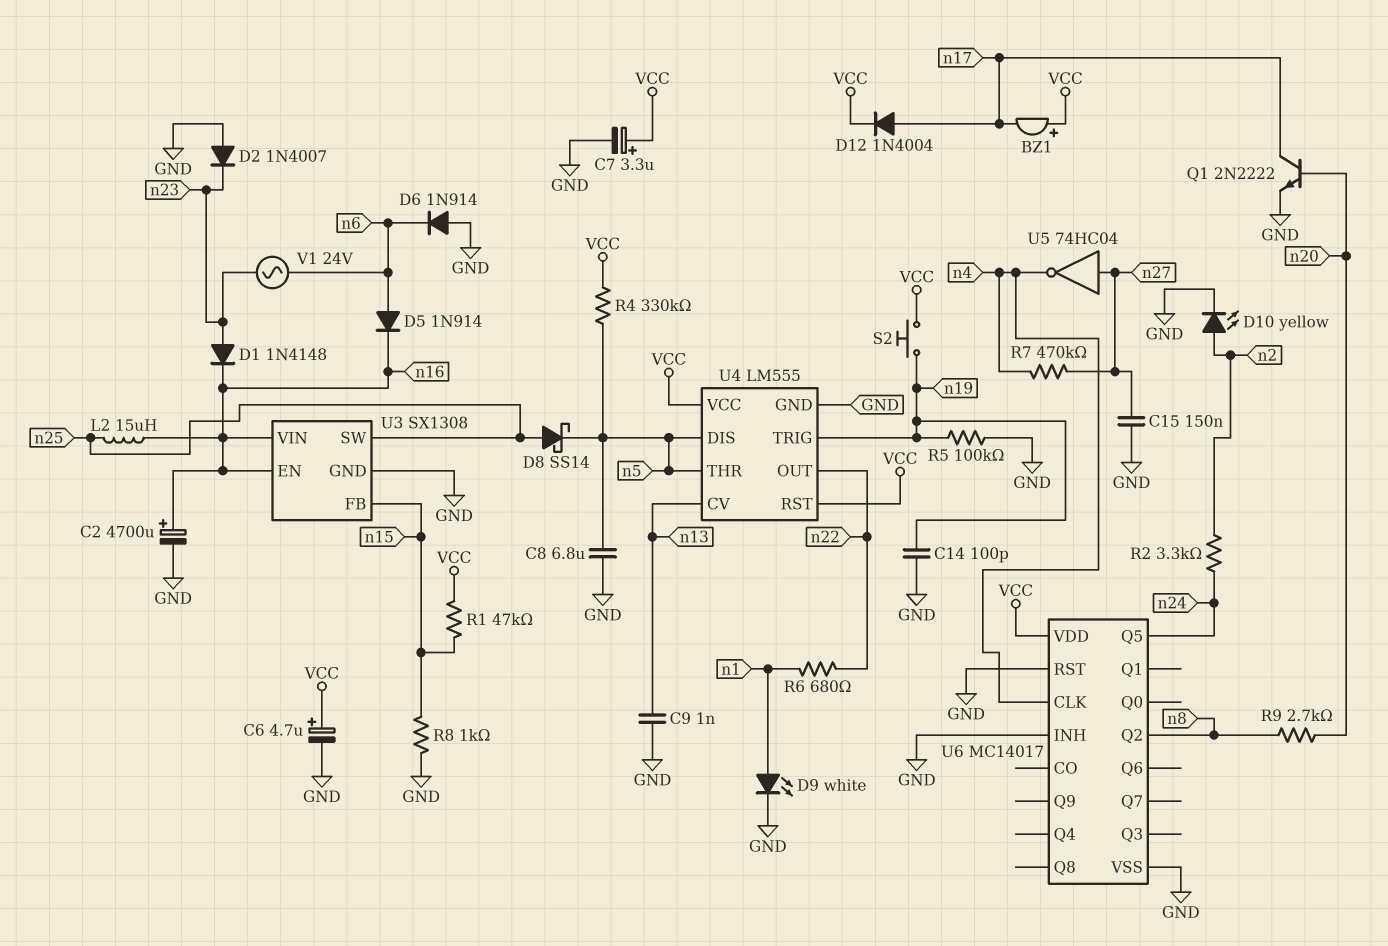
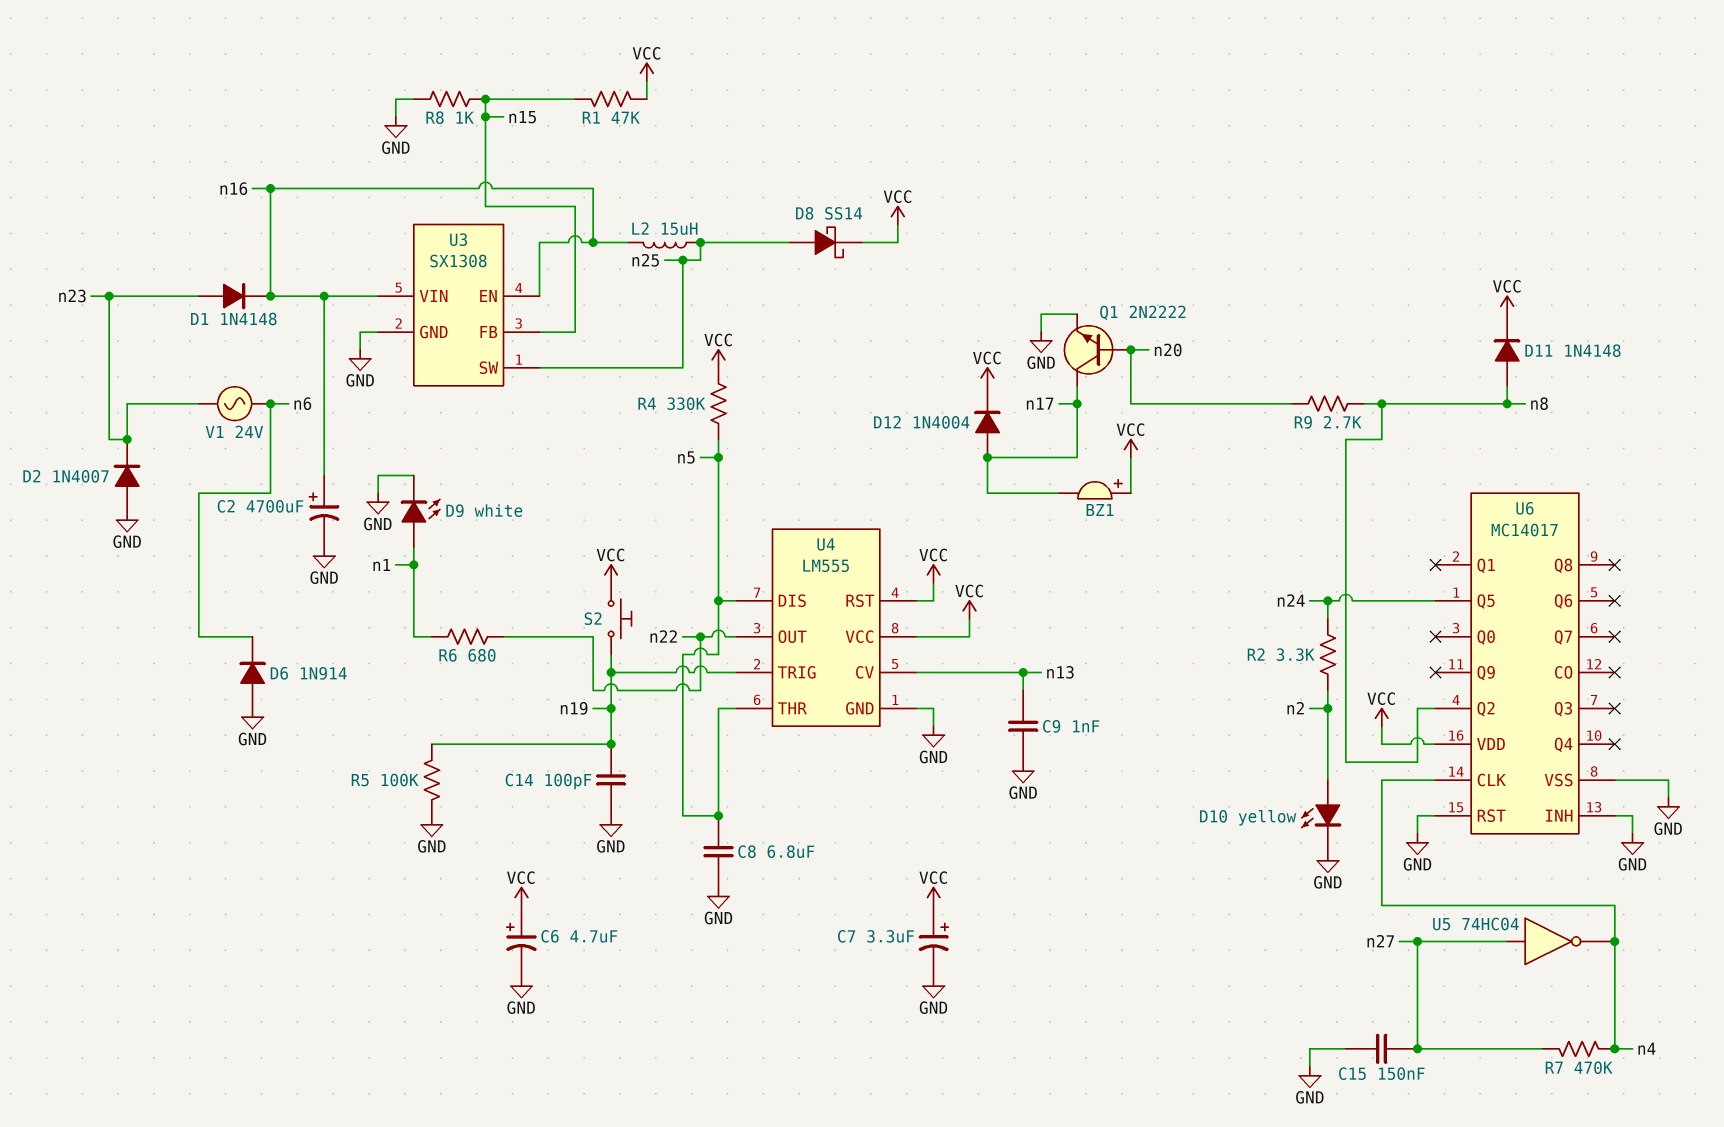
D5: diode 1N914 (A n6, K n16) -> none
D8: schottky SS14 (A n25, K n5) -> schottky SS14 (A n25, K VCC)
D11: none -> diode 1N4148 (A n8, K VCC)

